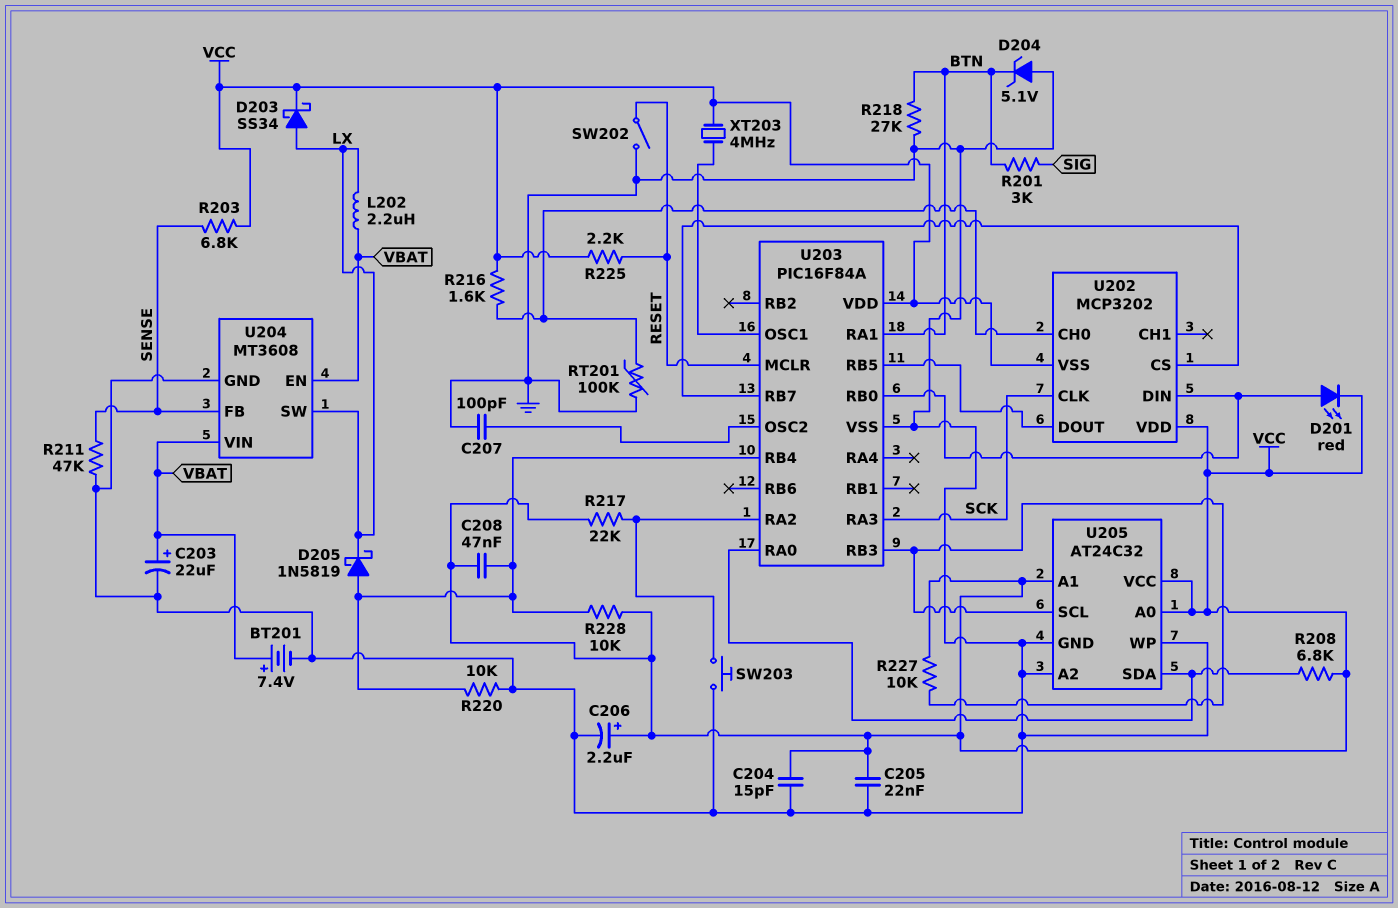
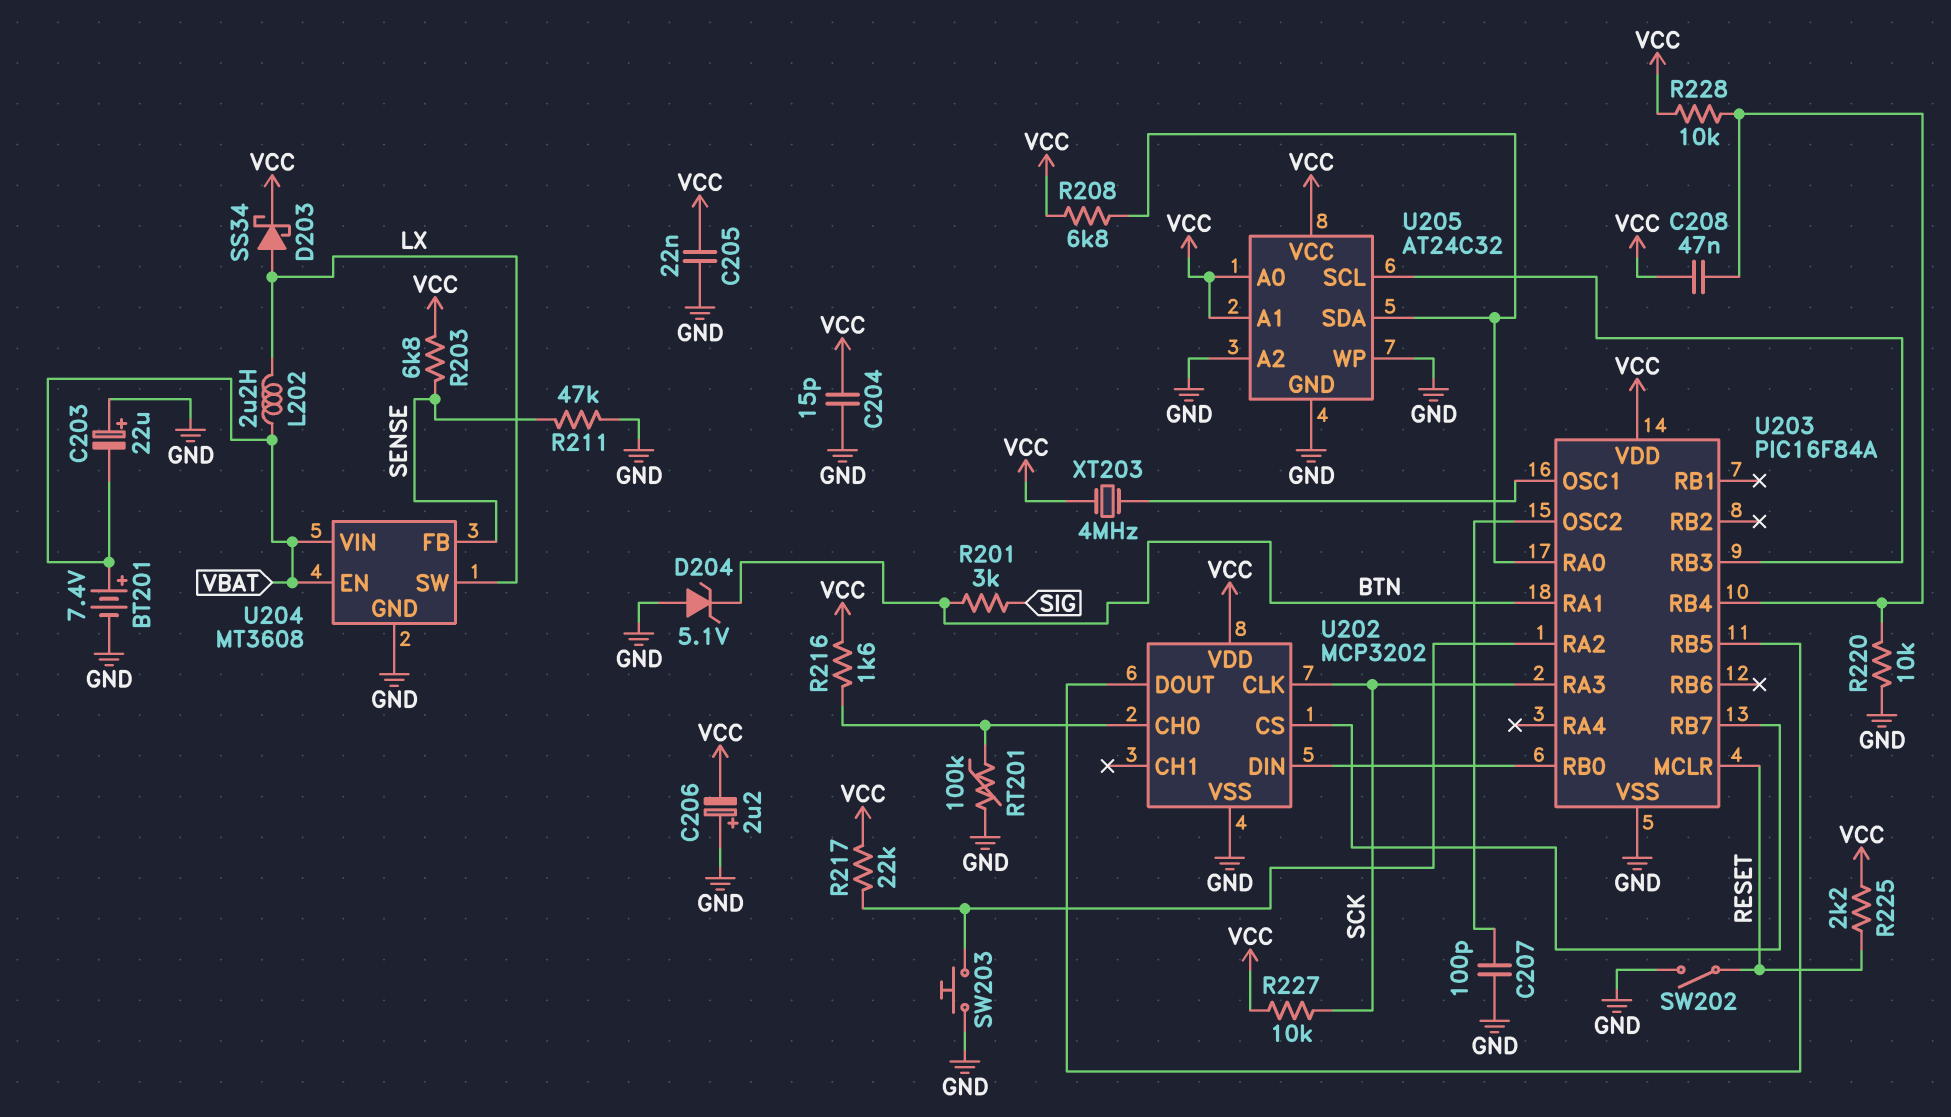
C203: 22uF (plus VBAT, minus GND) -> 22uF (plus GND, minus VBAT)
C206: 2.2uF (plus VCC, minus GND) -> 2.2uF (plus GND, minus VCC)
D201: LED red (A U202/DIN, K VCC) -> none
D205: schottky 1N5819 (A U203/RB4, K LX) -> none
R218: 27k (BTN, GND) -> none
R227: 10k (U203/RB3, VCC) -> 10k (SCK, VCC)
U202 pin VSS: VCC -> GND

